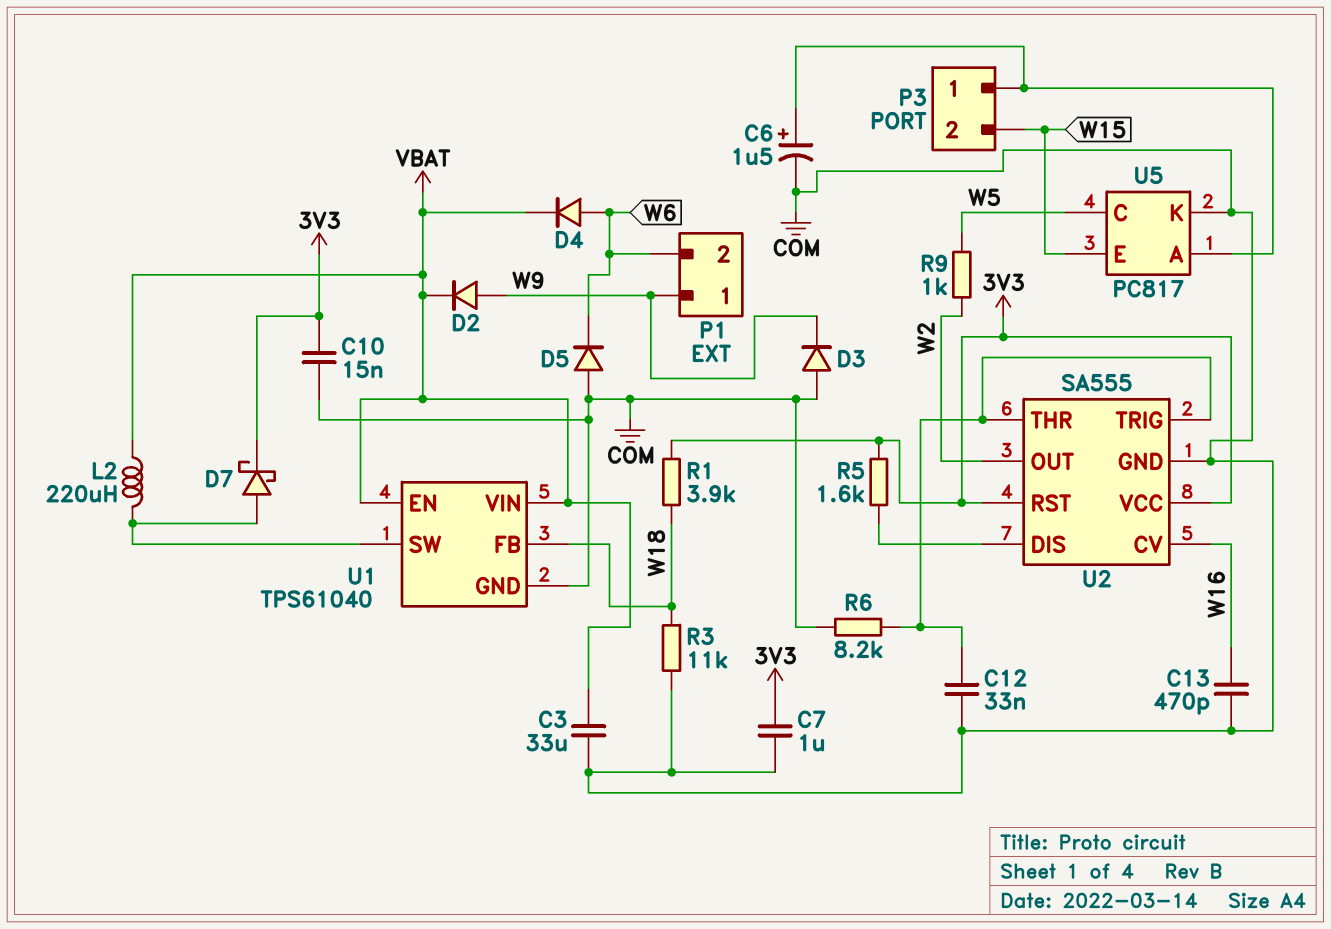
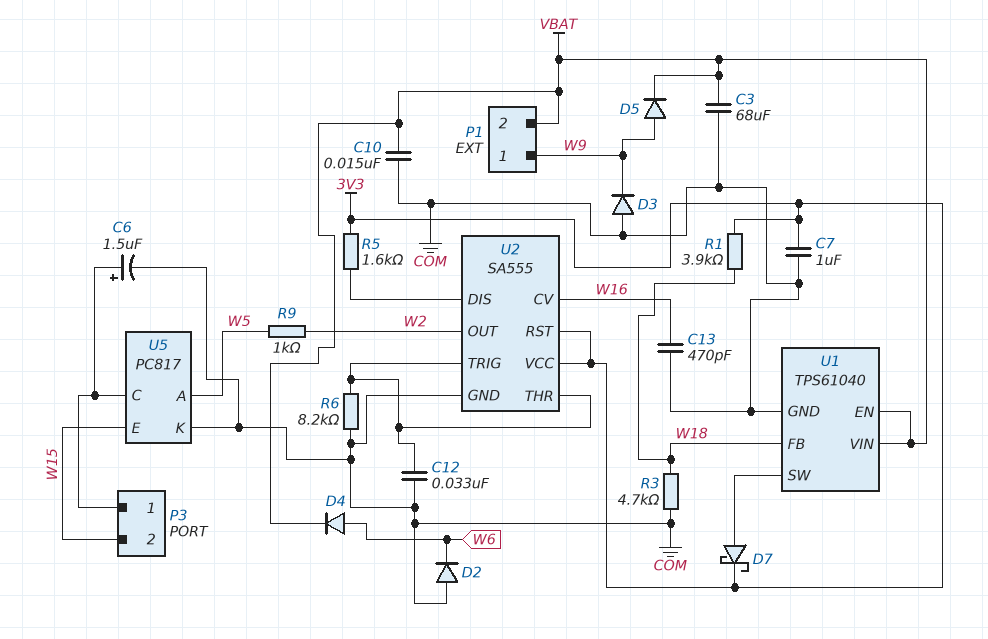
C3: 33uF (COM, VBAT) -> 68uF (COM, VBAT)
C10: 15nF (3V3, COM) -> 15nF (COM, VBAT)
D2: diode (A W9, K VBAT) -> diode (A COM, K W6)
D5: diode (A COM, K W6) -> diode (A W9, K VBAT)
L2: 220uH (U1/SW, VBAT) -> none
P1 pin 2: W6 -> VBAT
R3: 11k (COM, W18) -> 4.7k (COM, W18)
U5 pin A: P3/1 -> W5
U5 pin C: W5 -> P3/1

